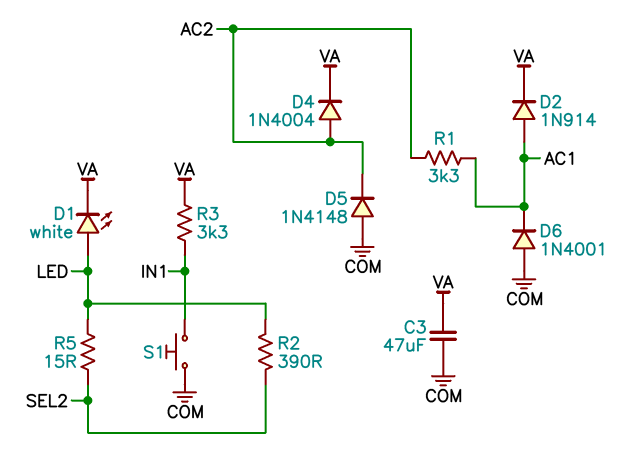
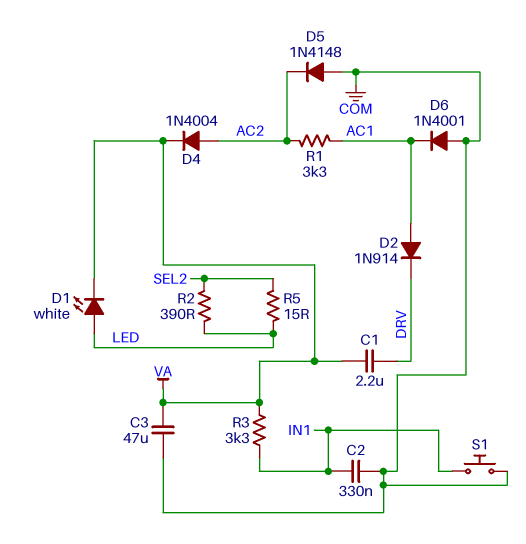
C1: none -> 2.2uF (DRV, VA)
C2: none -> 330nF (COM, IN1)
D2: diode 1N914 (A AC1, K VA) -> diode 1N914 (A AC1, K DRV)

